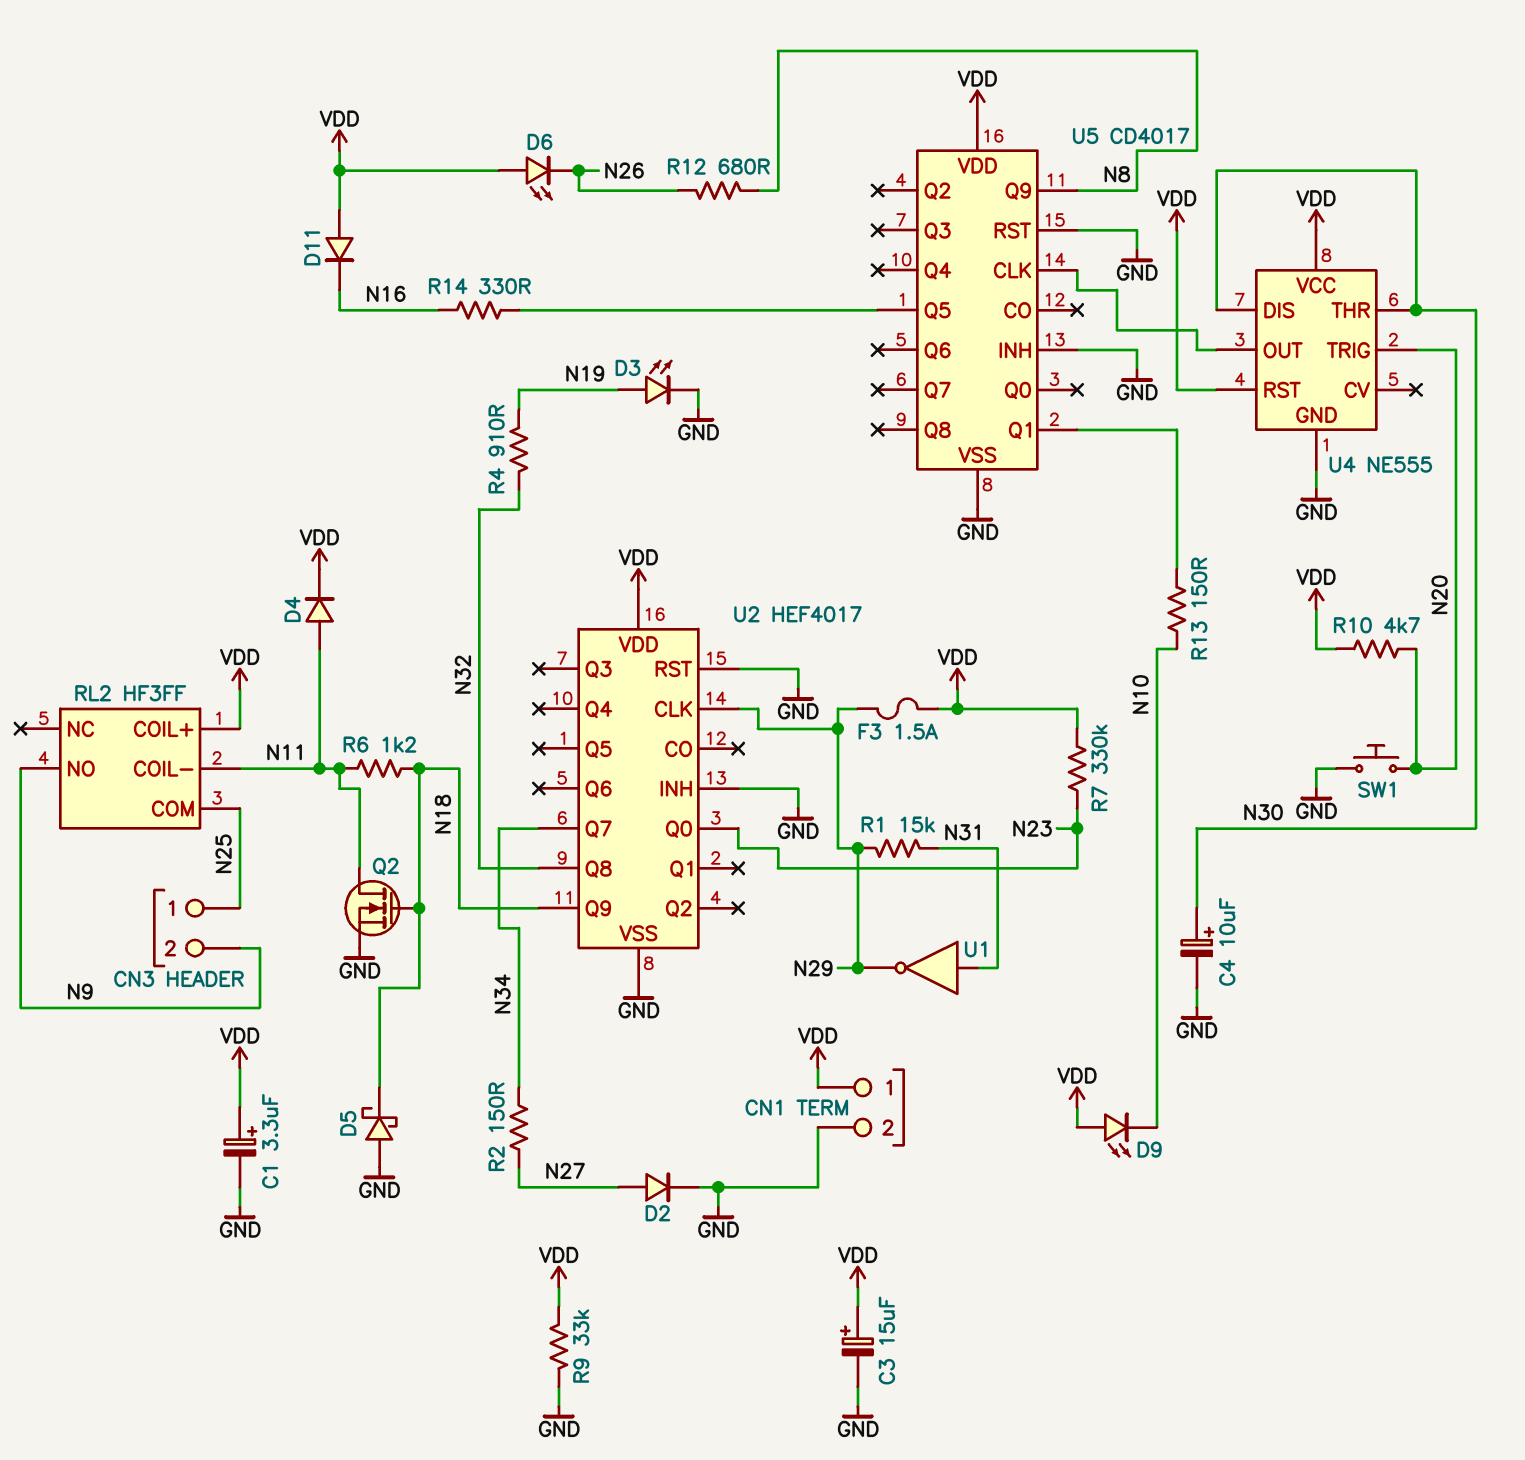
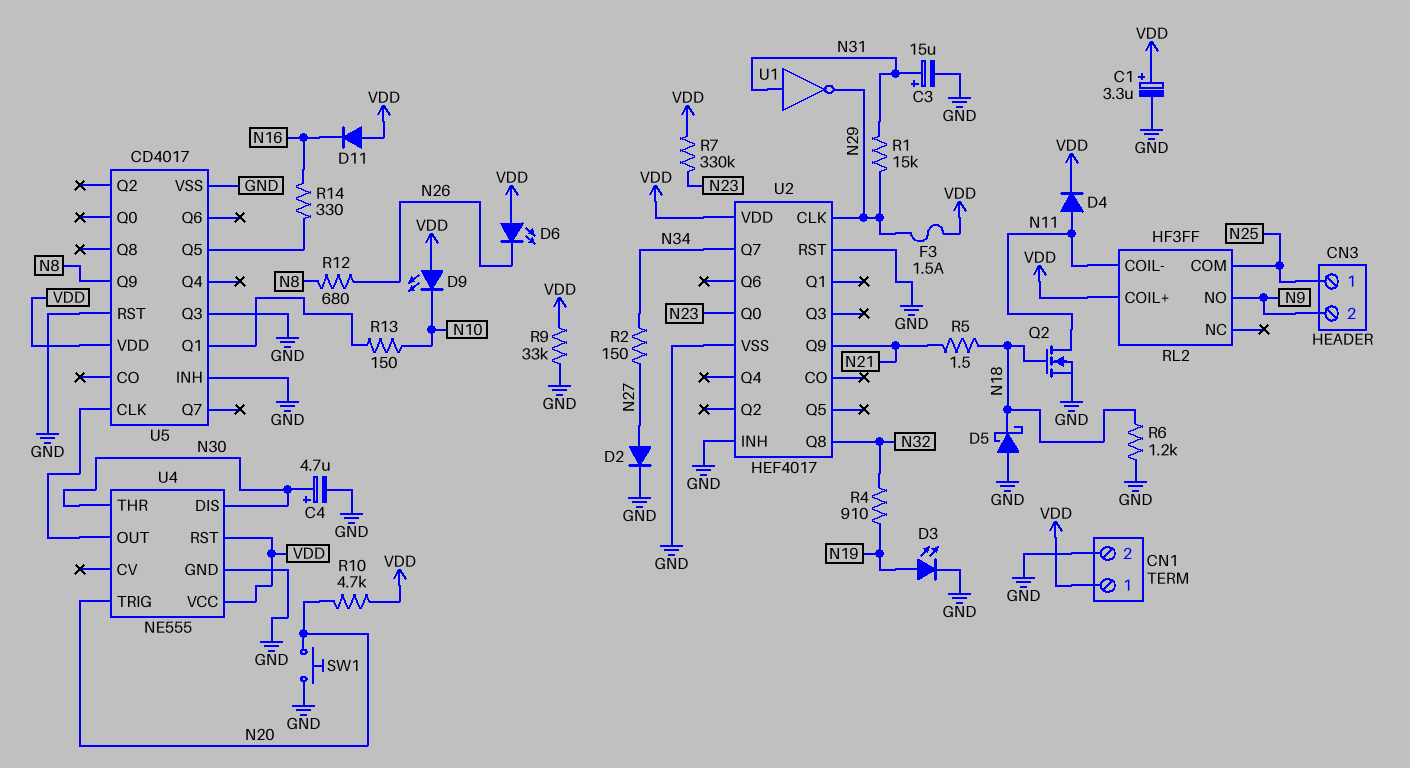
C3: 15uF (plus VDD, minus GND) -> 15uF (plus N31, minus GND)
C4: 10uF (plus N30, minus GND) -> 4.7uF (plus N30, minus GND)
R5: none -> 1.5 (N18, N21)
R6: 1.2k (N11, N18) -> 1.2k (GND, N18)
U2 pin Q9: N18 -> N21
U5 pin Q3: none -> GND

